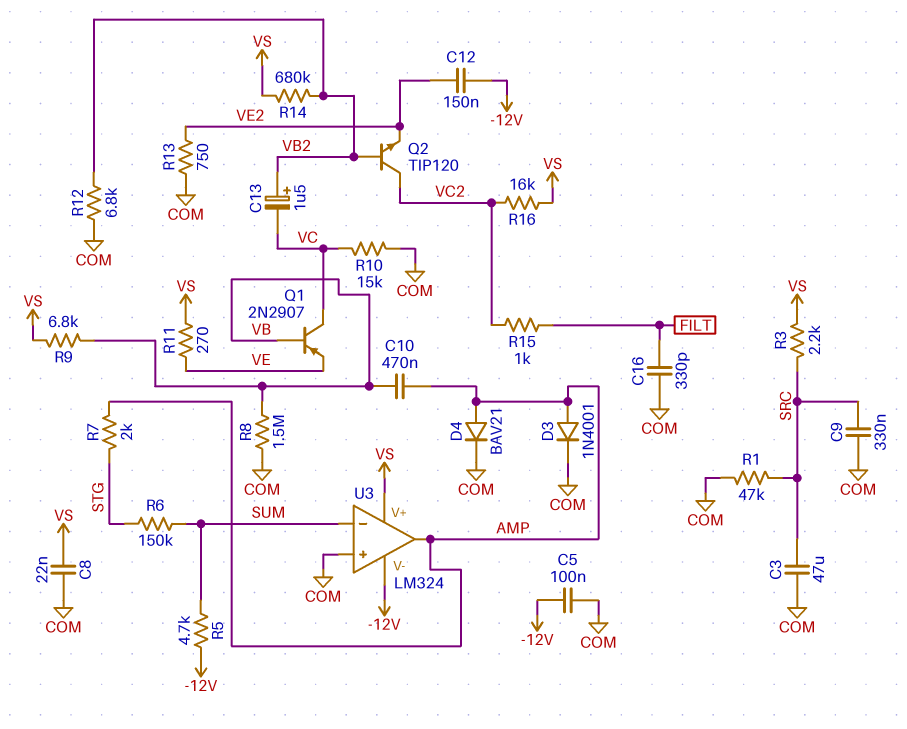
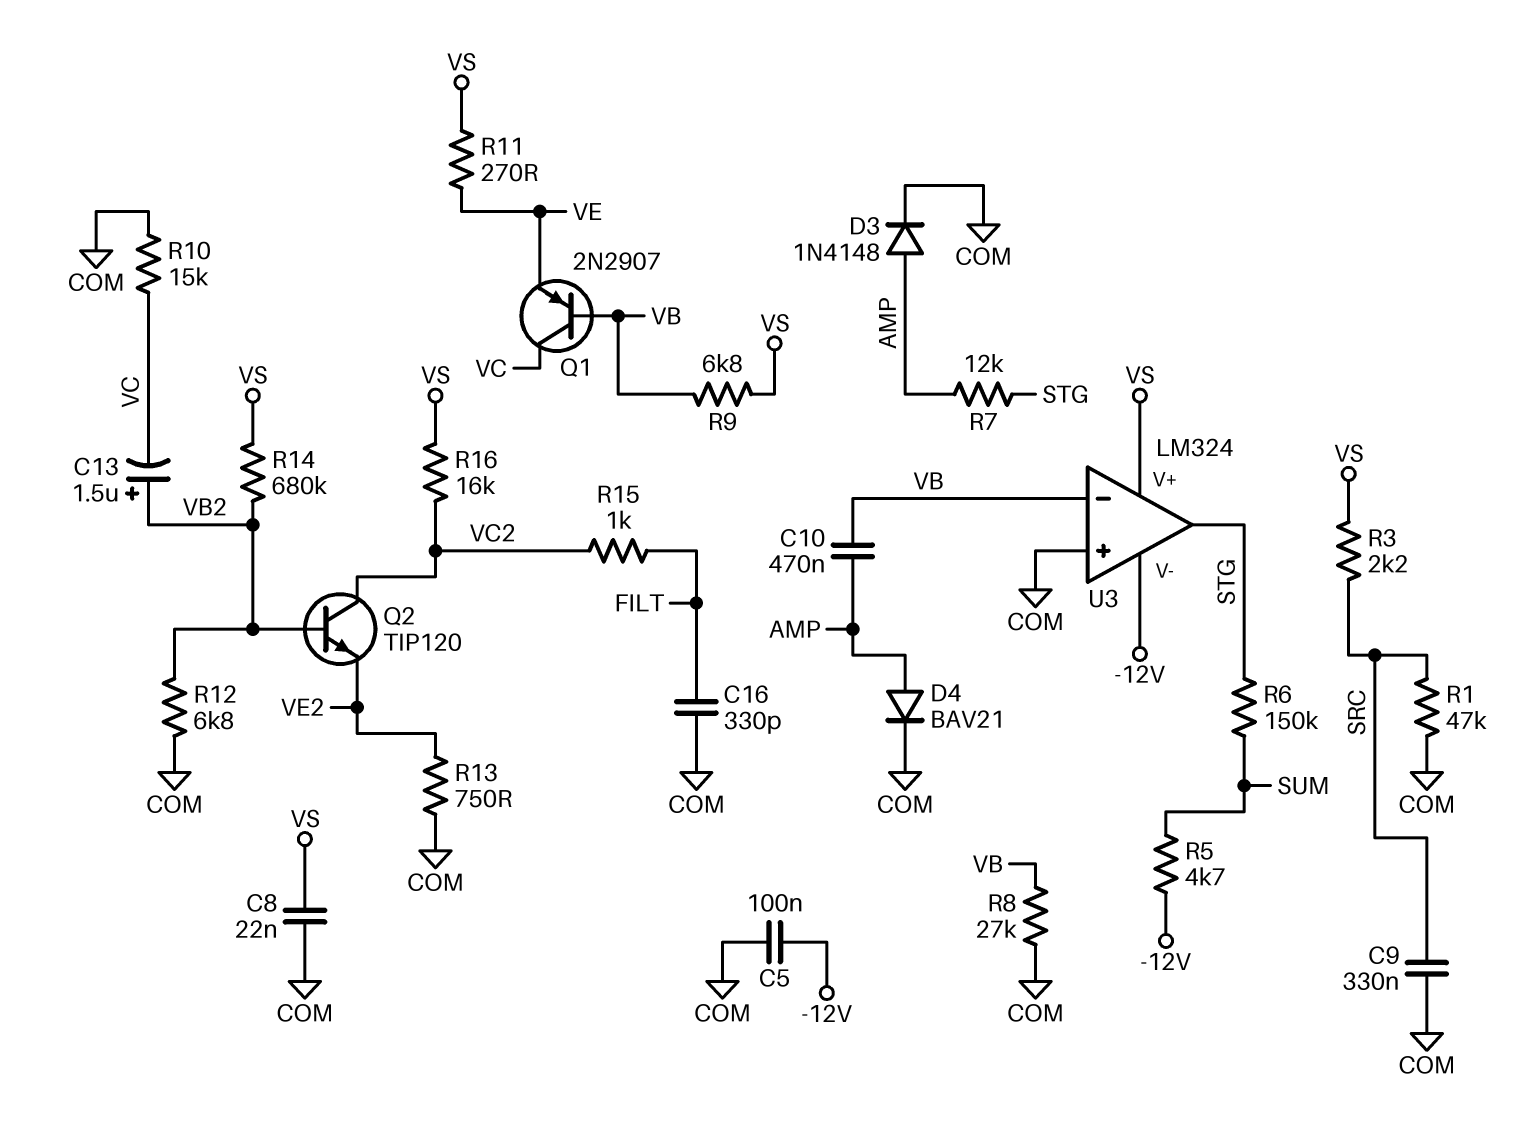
C3: 47uF (COM, SRC) -> none
C12: 150nF (-12V, VE2) -> none
D3: diode 1N4001 (A AMP, K COM) -> diode 1N4148 (A AMP, K COM)
R7: 2k (AMP, STG) -> 12k (AMP, STG)
R8: 1.5M (COM, VB) -> 27k (COM, VB)
U3 pin in-: SUM -> VB
U3 pin out: AMP -> STG

